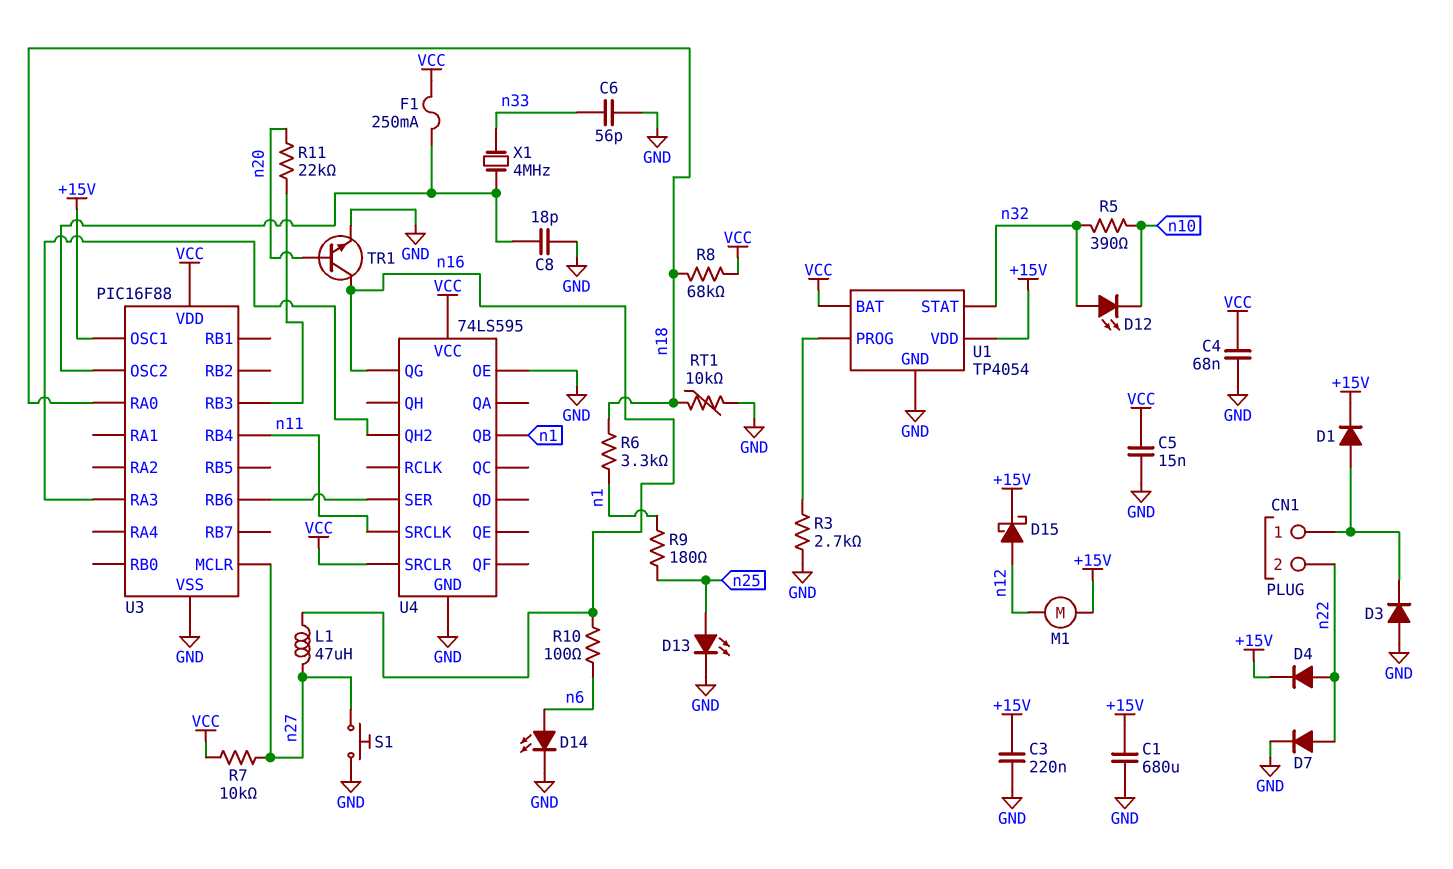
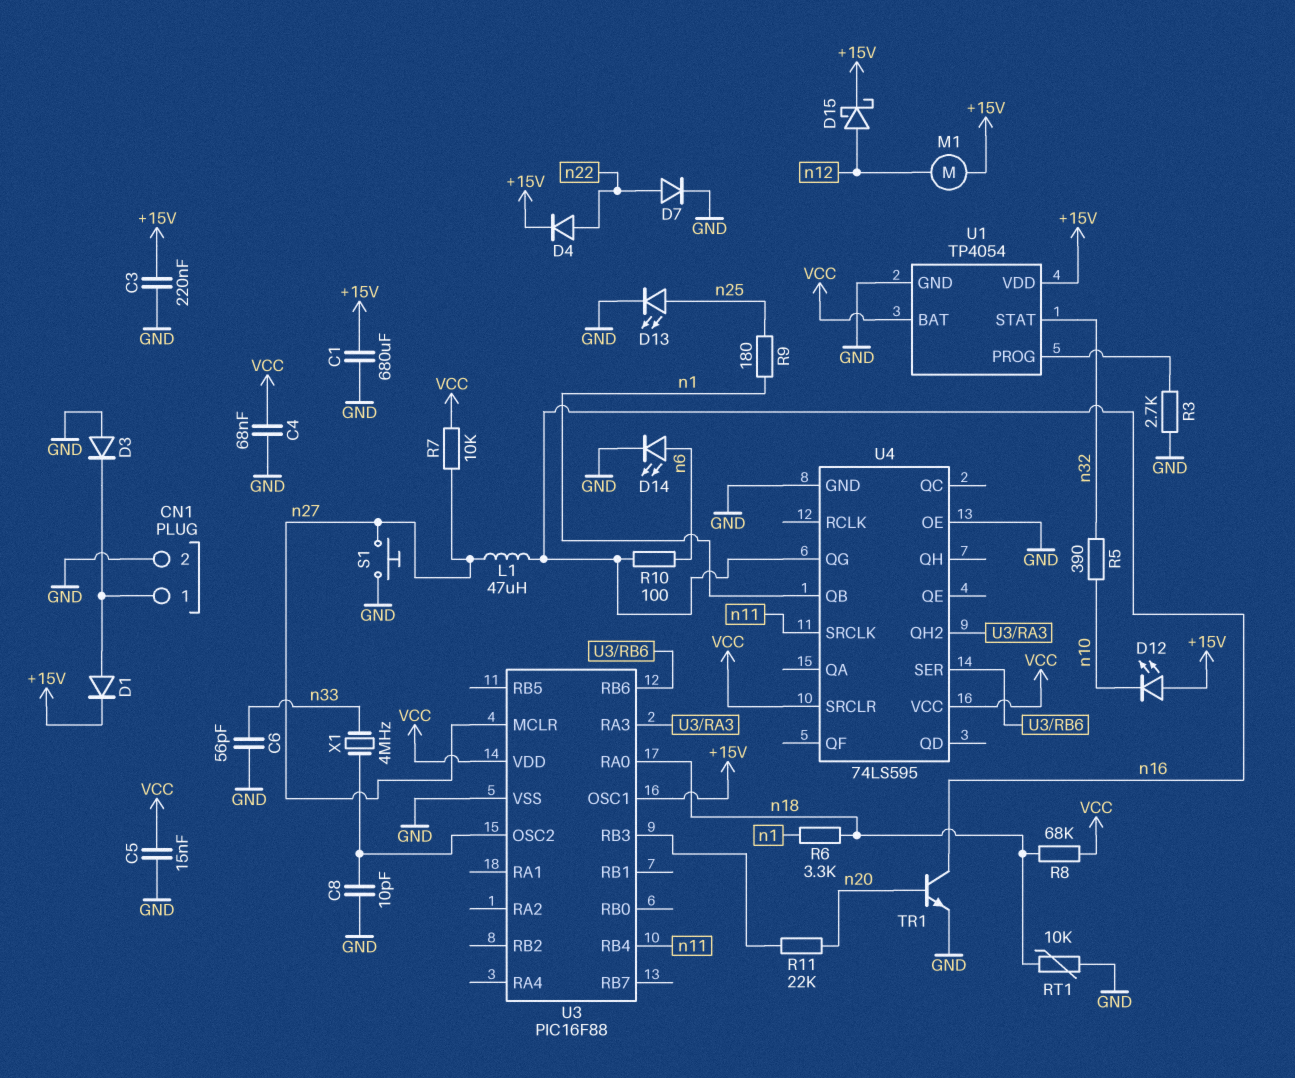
C8: 18pF (GND, U3/OSC2) -> 10pF (GND, U3/OSC2)
CN1 pin 2: n22 -> GND
D12: LED (A n32, K n10) -> LED (A +15V, K n10)
F1: 250mA (U3/OSC2, VCC) -> none

